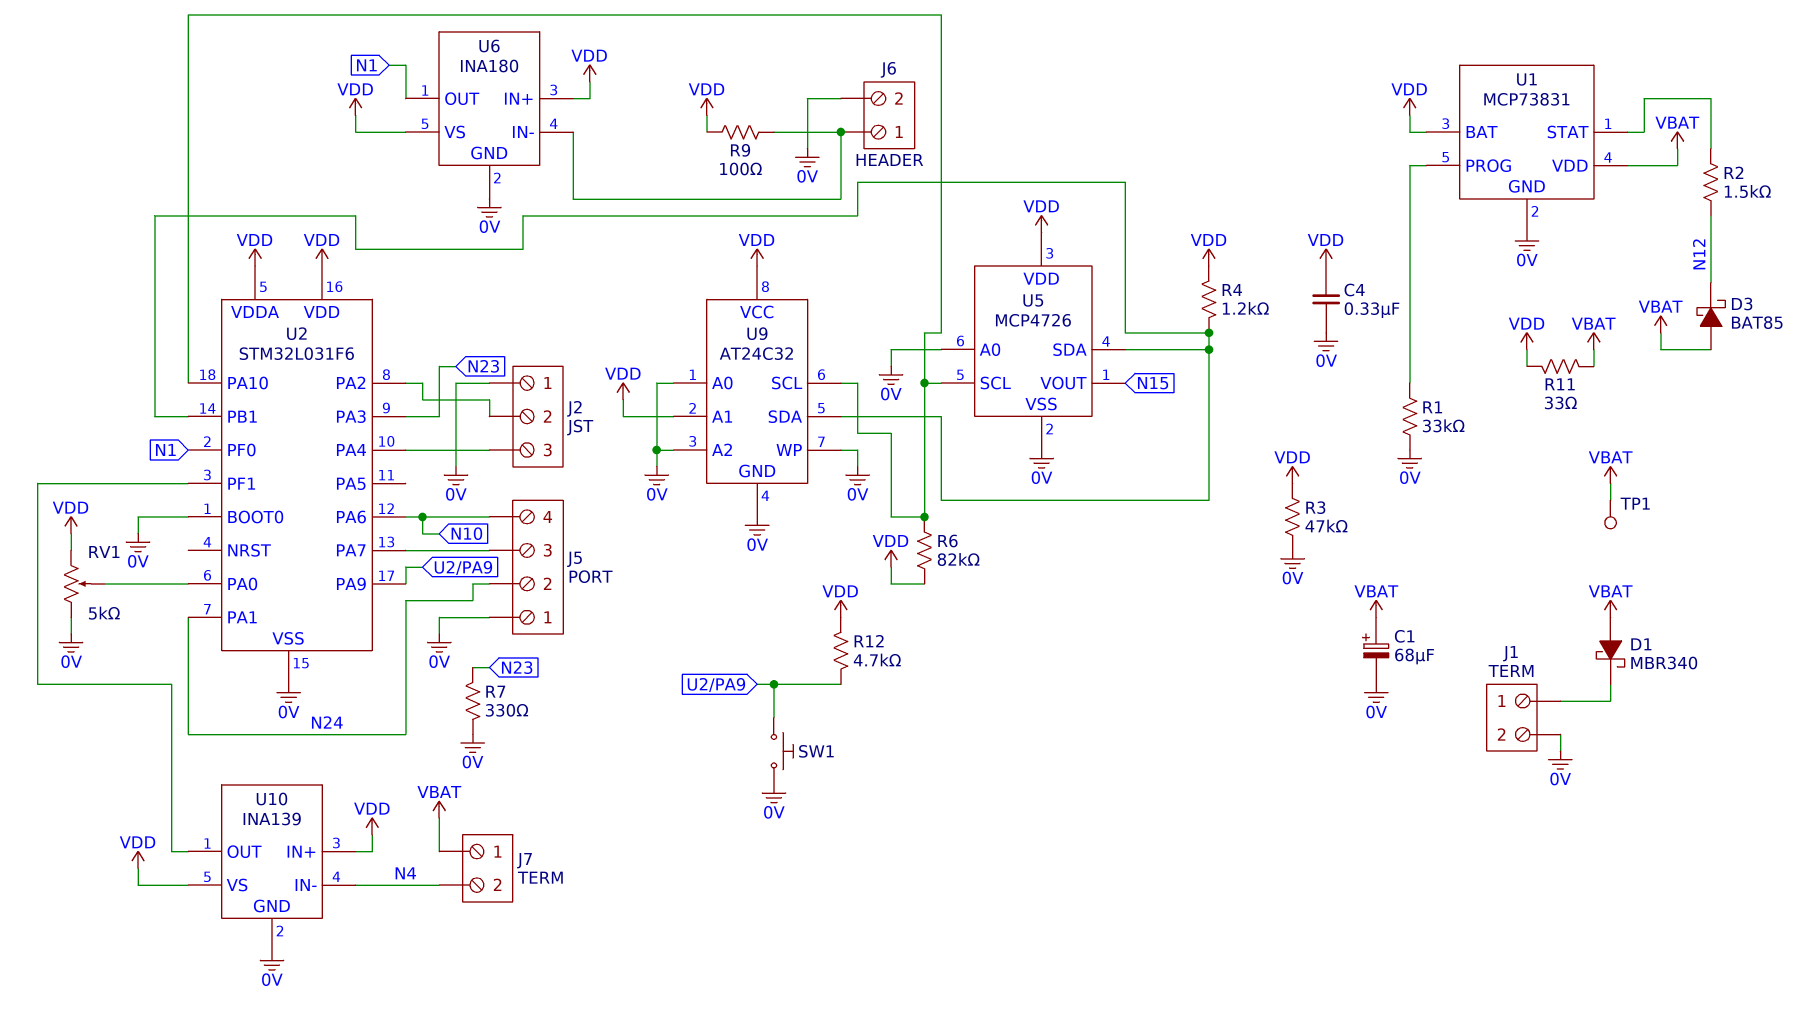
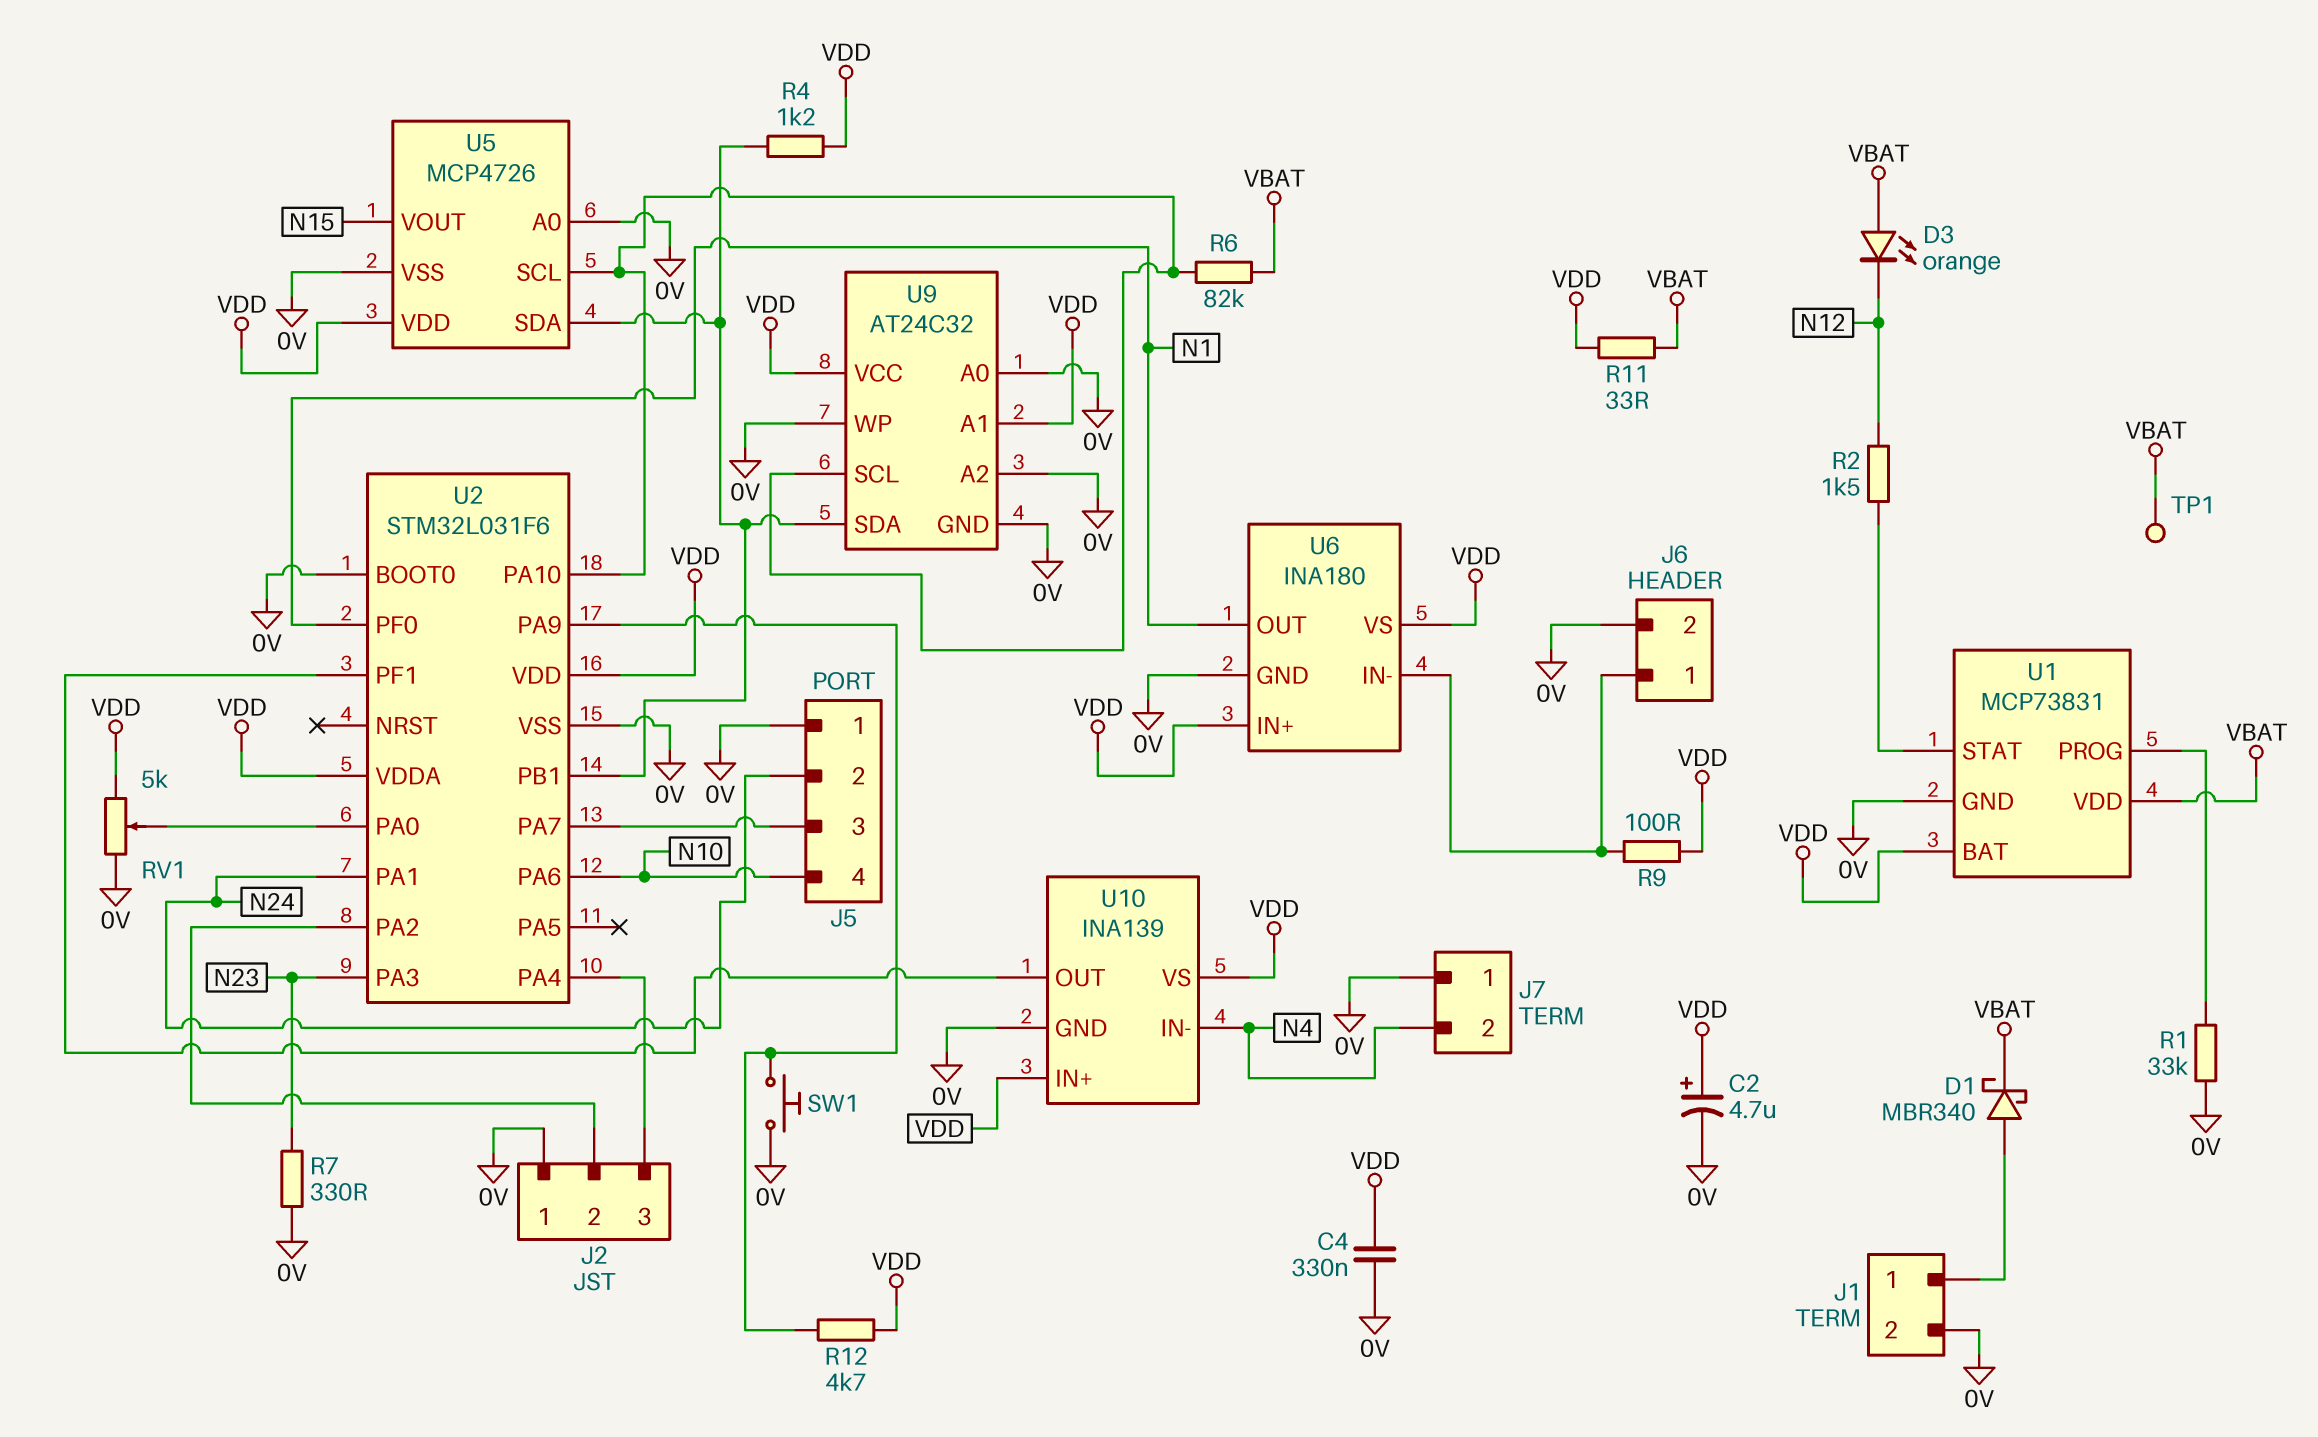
C1: 68uF (plus VBAT, minus 0V) -> none
C2: none -> 4.7uF (plus VDD, minus 0V)
D1: schottky MBR340 (A VBAT, K J1/1) -> schottky MBR340 (A J1/1, K VBAT)
D3: schottky BAT85 (A VBAT, K N12) -> LED orange (A VBAT, K N12)
J7 pin 1: VBAT -> 0V
R3: 47k (0V, VDD) -> none
R6: 82k (U2/PA10, VDD) -> 82k (U2/PA10, VBAT)

